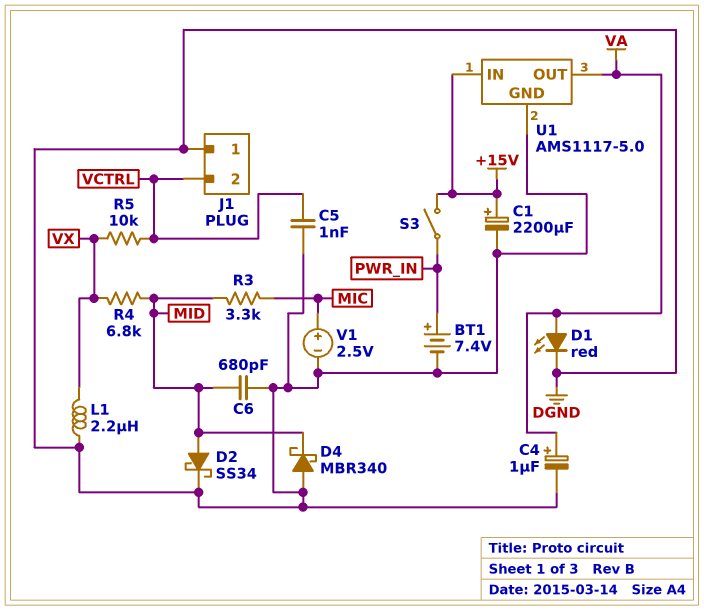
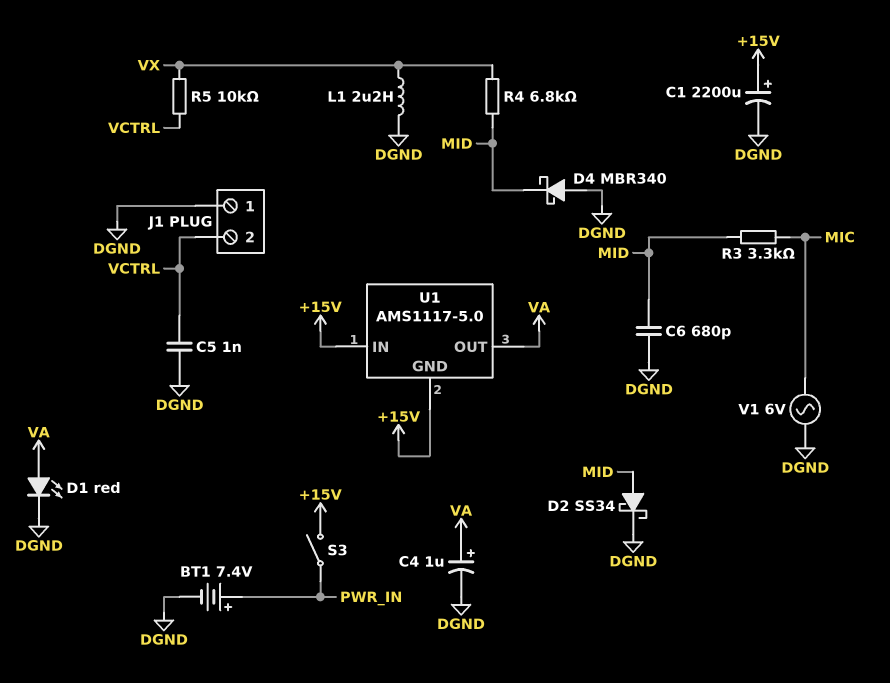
U1 pin GND: DGND -> +15V
V1: 2.5V (plus MIC, minus DGND) -> AC 6V (DGND, MIC)

